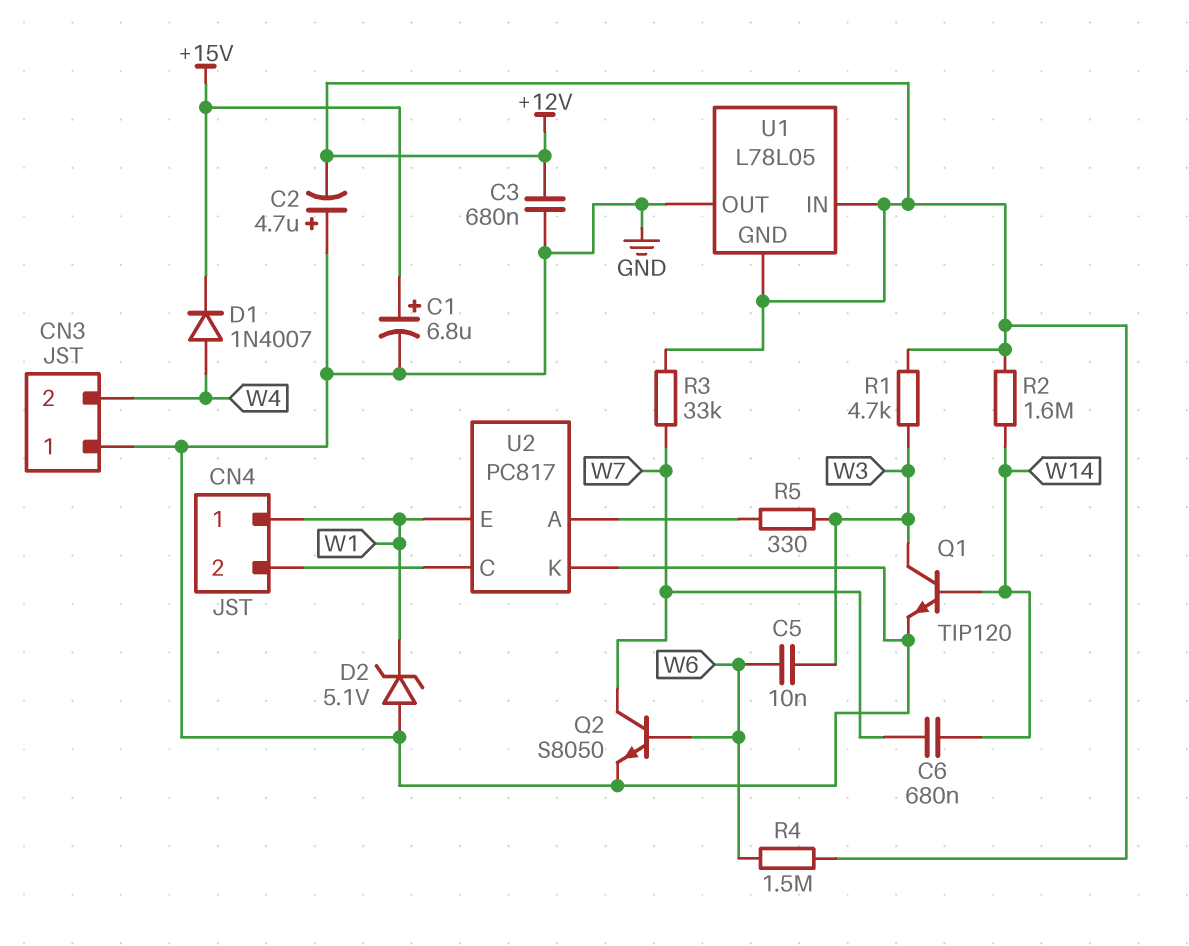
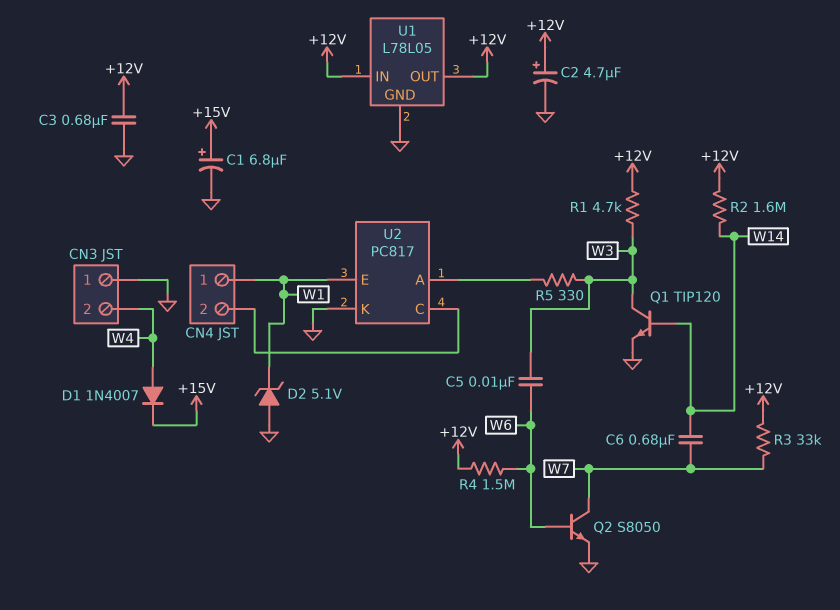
C2: 4.7uF (plus GND, minus +12V) -> 4.7uF (plus +12V, minus GND)
U1 pin GND: +12V -> GND
U1 pin OUT: GND -> +12V

